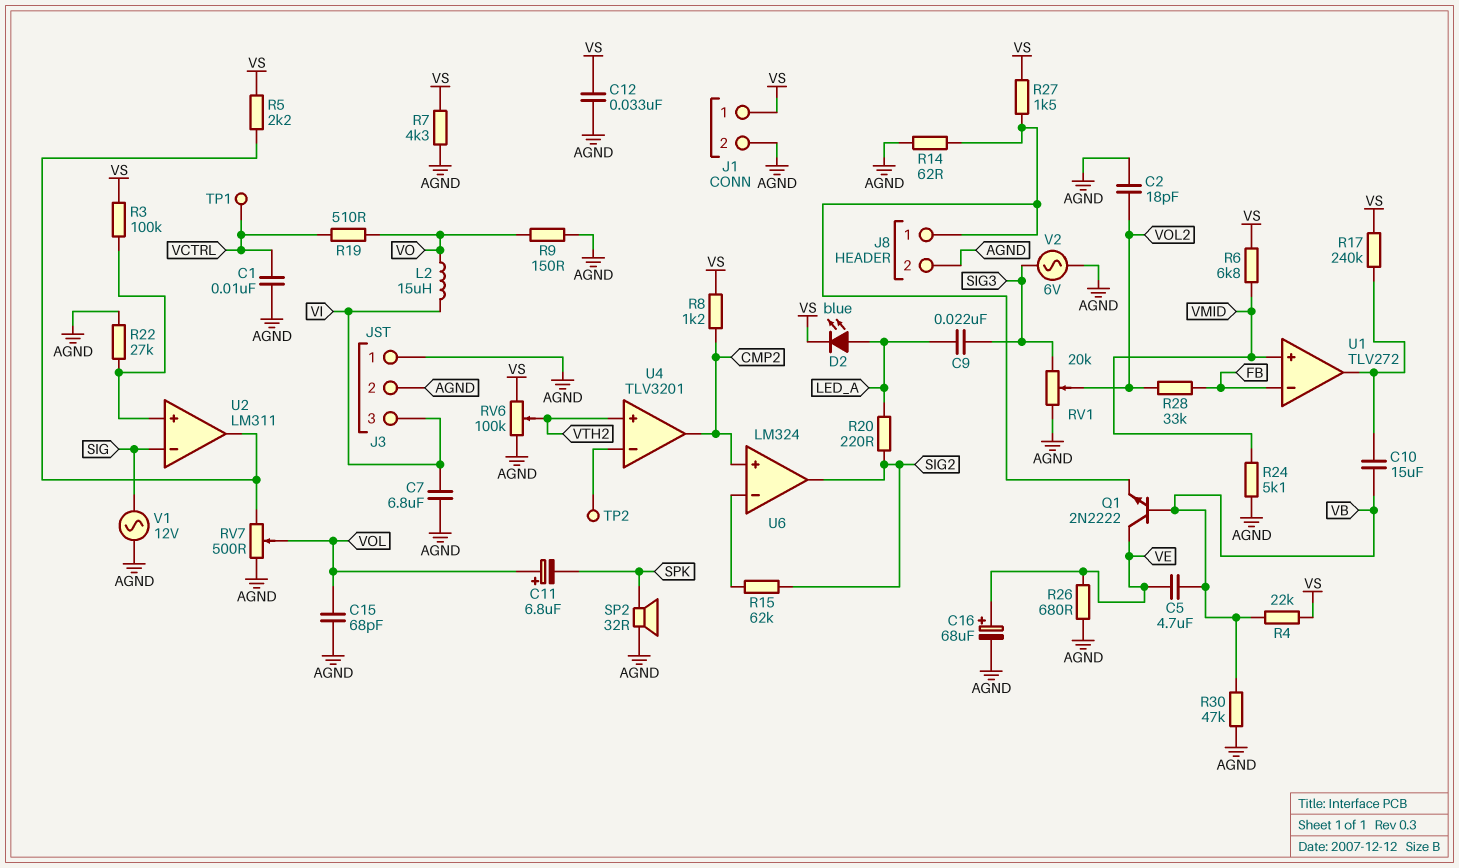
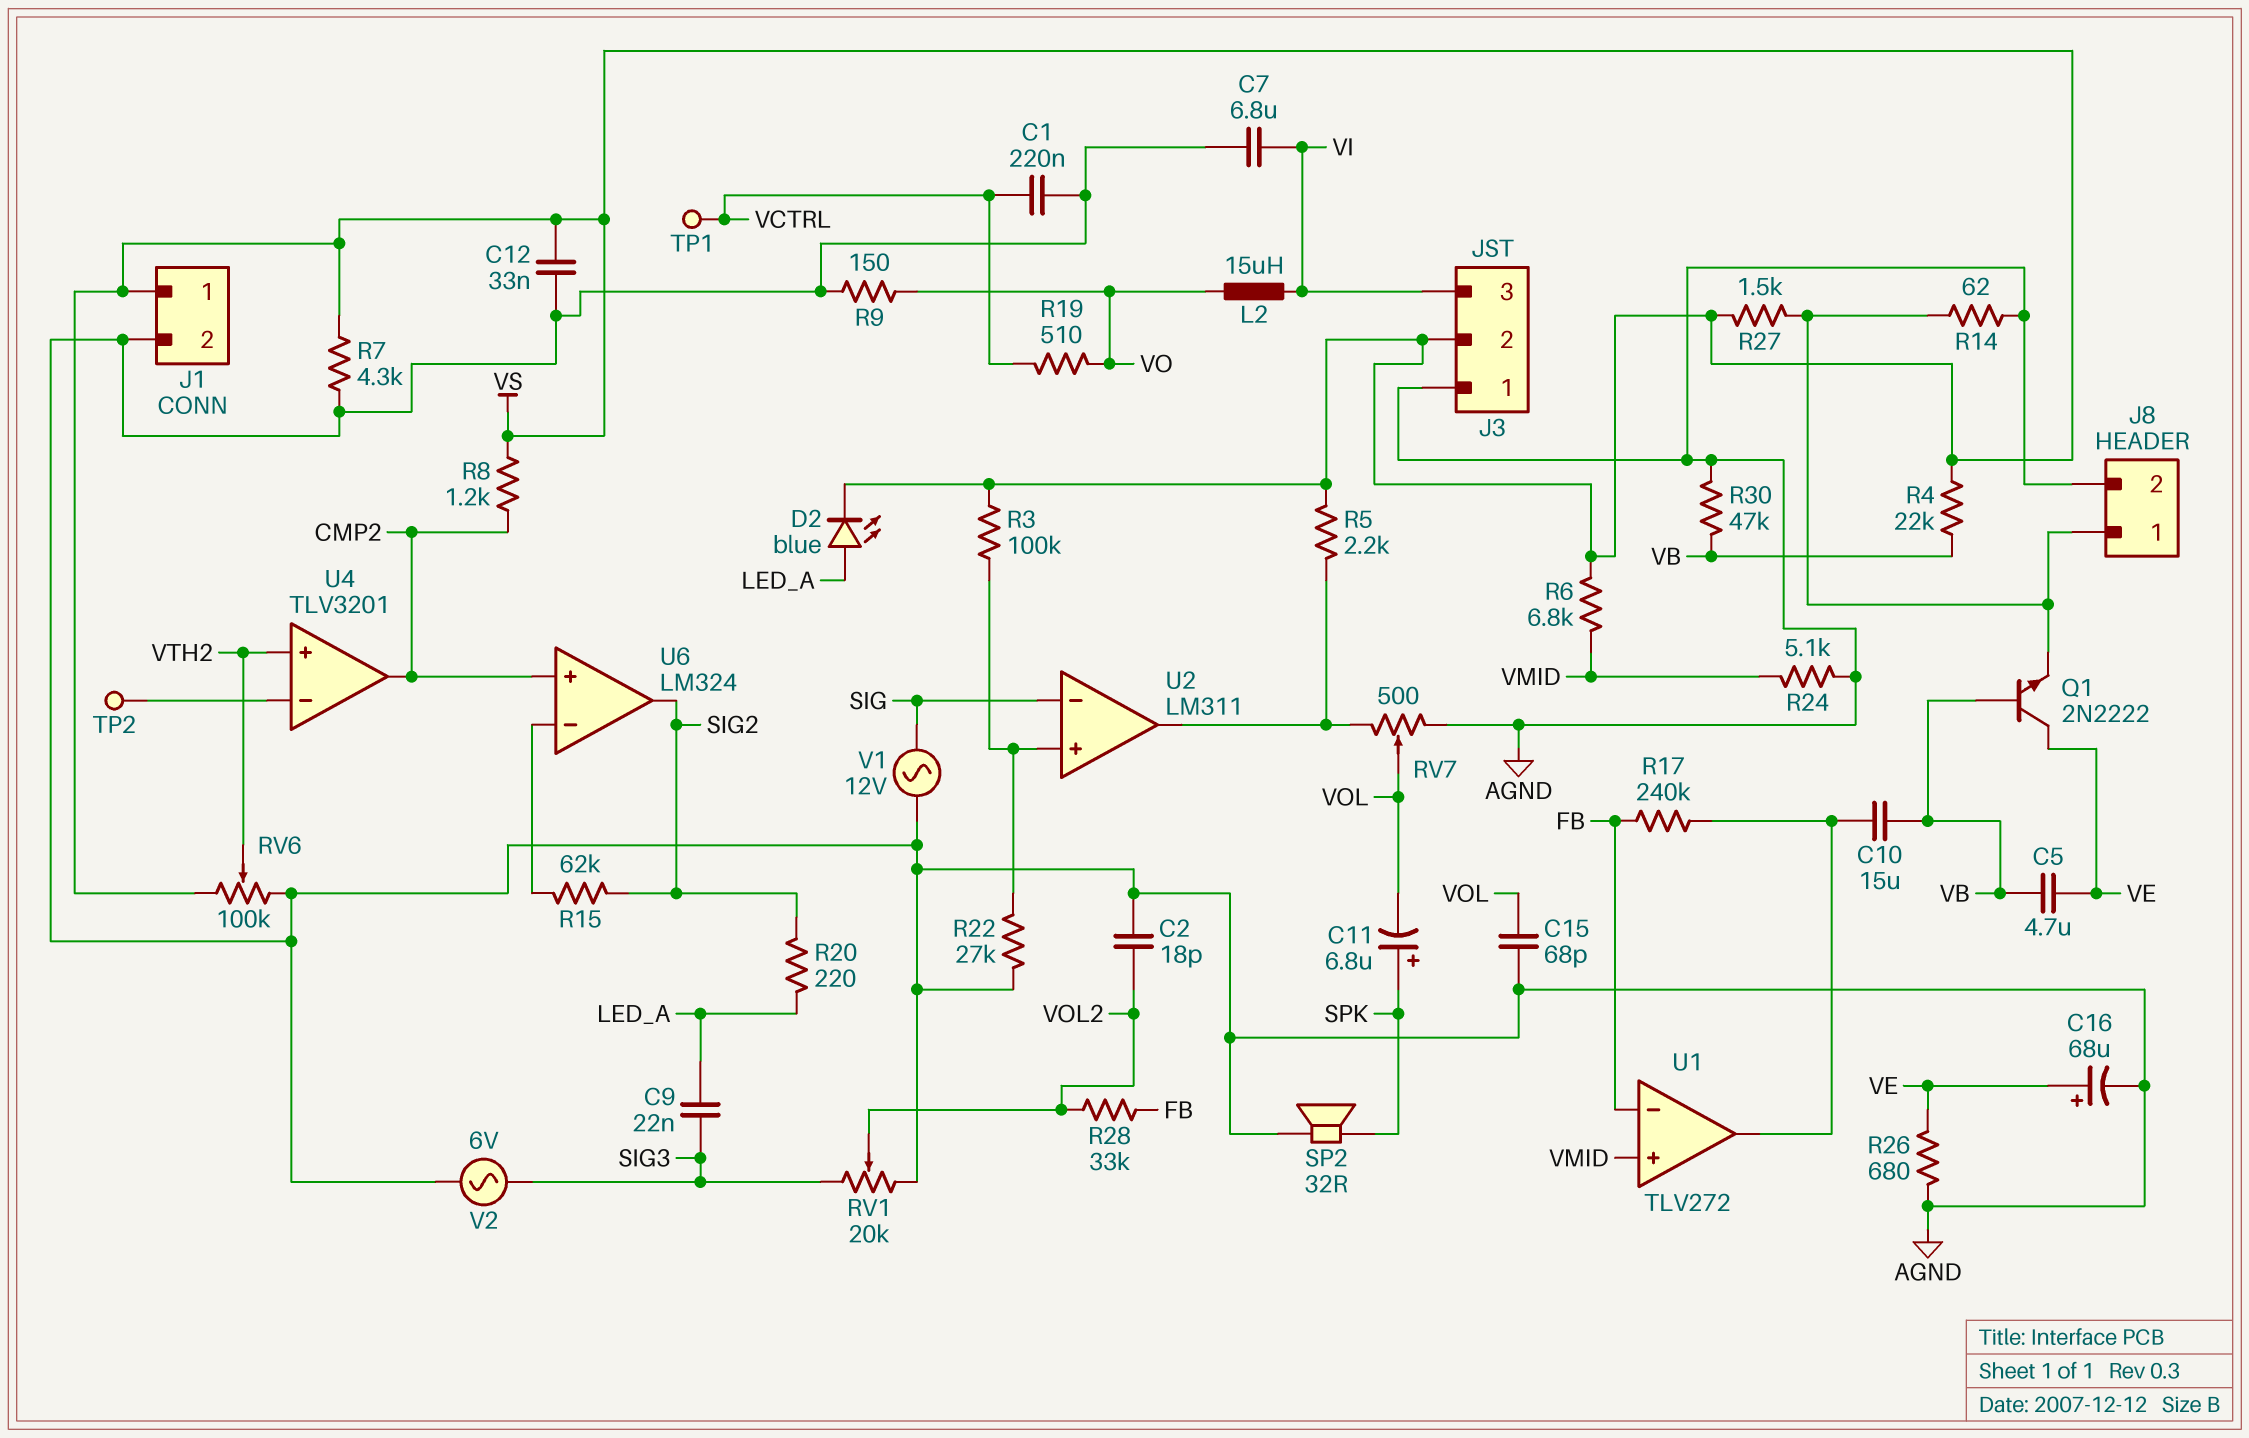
C1: 10nF (AGND, VCTRL) -> 220nF (AGND, VCTRL)
C11: 6.8uF (plus VOL, minus SPK) -> 6.8uF (plus SPK, minus VOL)
J3 pin 2: AGND -> VS
R17: 240k (U1/out, VS) -> 240k (FB, U1/out)

